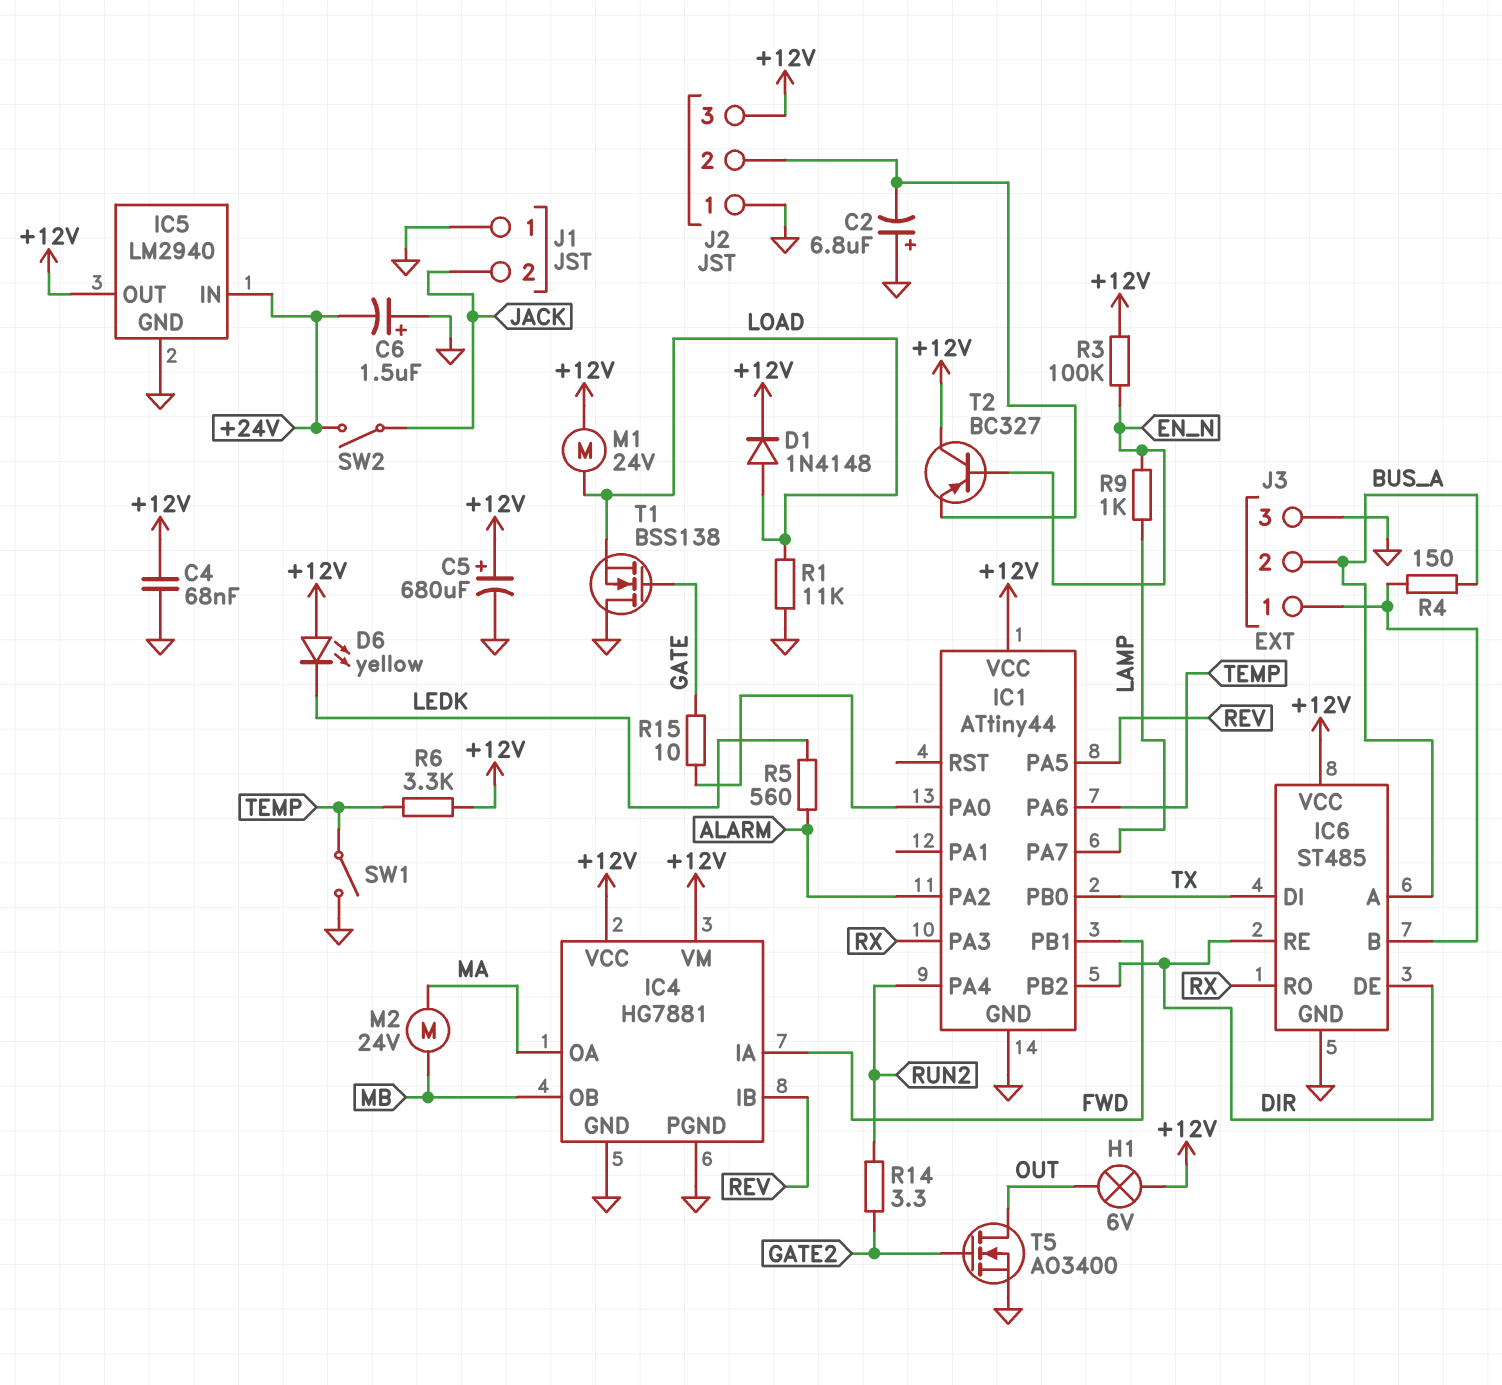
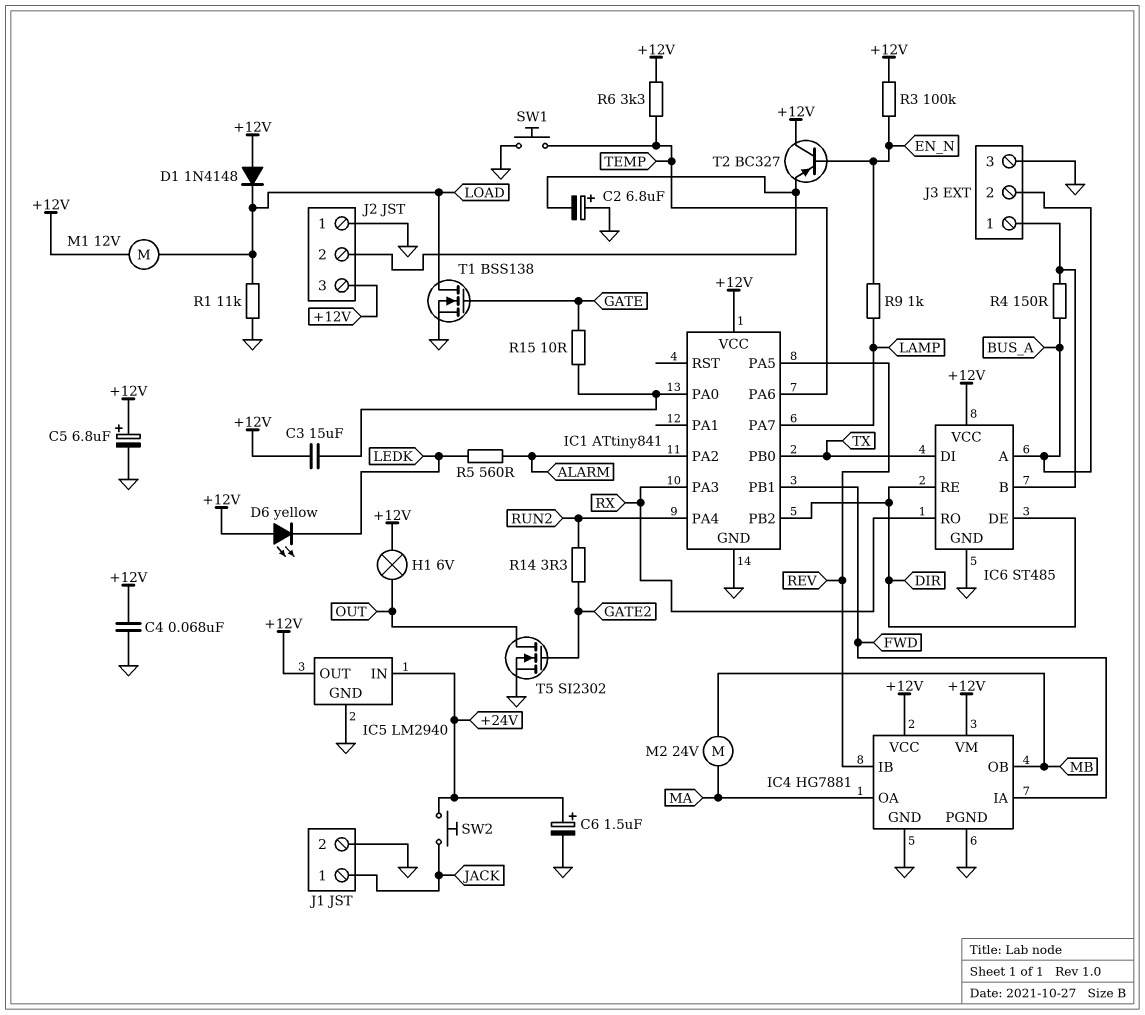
C3: none -> 15uF (+12V, IC1/PA0)
C5: 680uF (plus +12V, minus GND) -> 6.8uF (plus +12V, minus GND)
C6: 1.5uF (plus GND, minus +24V) -> 1.5uF (plus +24V, minus GND)
D1: diode 1N4148 (A LOAD, K +12V) -> diode 1N4148 (A +12V, K LOAD)
IC1: ATtiny44 -> ATtiny841
J1 pin 1: GND -> JACK
J1 pin 2: JACK -> GND
M1: motor 24V (+12V, LOAD) -> motor 12V (+12V, LOAD)
SW1: switch (GND, TEMP) -> button (GND, TEMP)
SW2: switch (+24V, JACK) -> button (+24V, JACK)
T1: NMOS BSS138 (G GATE, D GND, S LOAD) -> NMOS BSS138 (G GATE, D LOAD, S GND)
T5: NMOS AO3400 (G GATE2, D OUT, S GND) -> NMOS SI2302 (G GATE2, D OUT, S GND)

